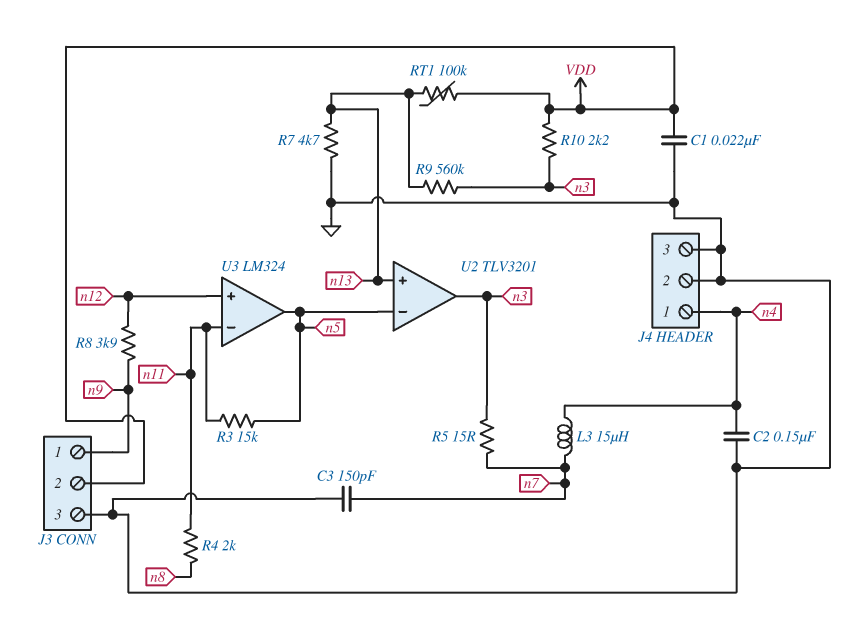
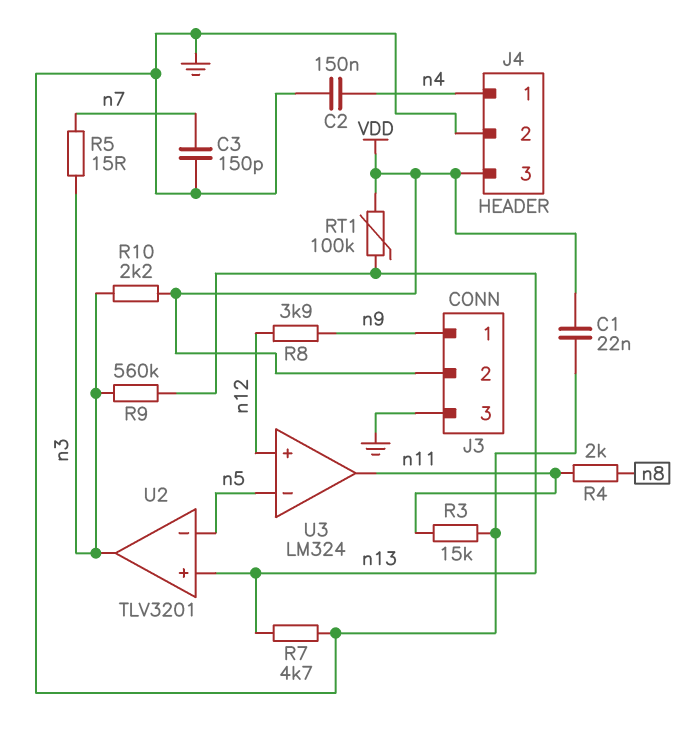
J4 pin 3: GND -> VDD
L3: 15uH (n4, n7) -> none
R3: 15k (n5, n11) -> 15k (GND, n11)
U3 pin in-: n11 -> n5
U3 pin out: n5 -> n11

